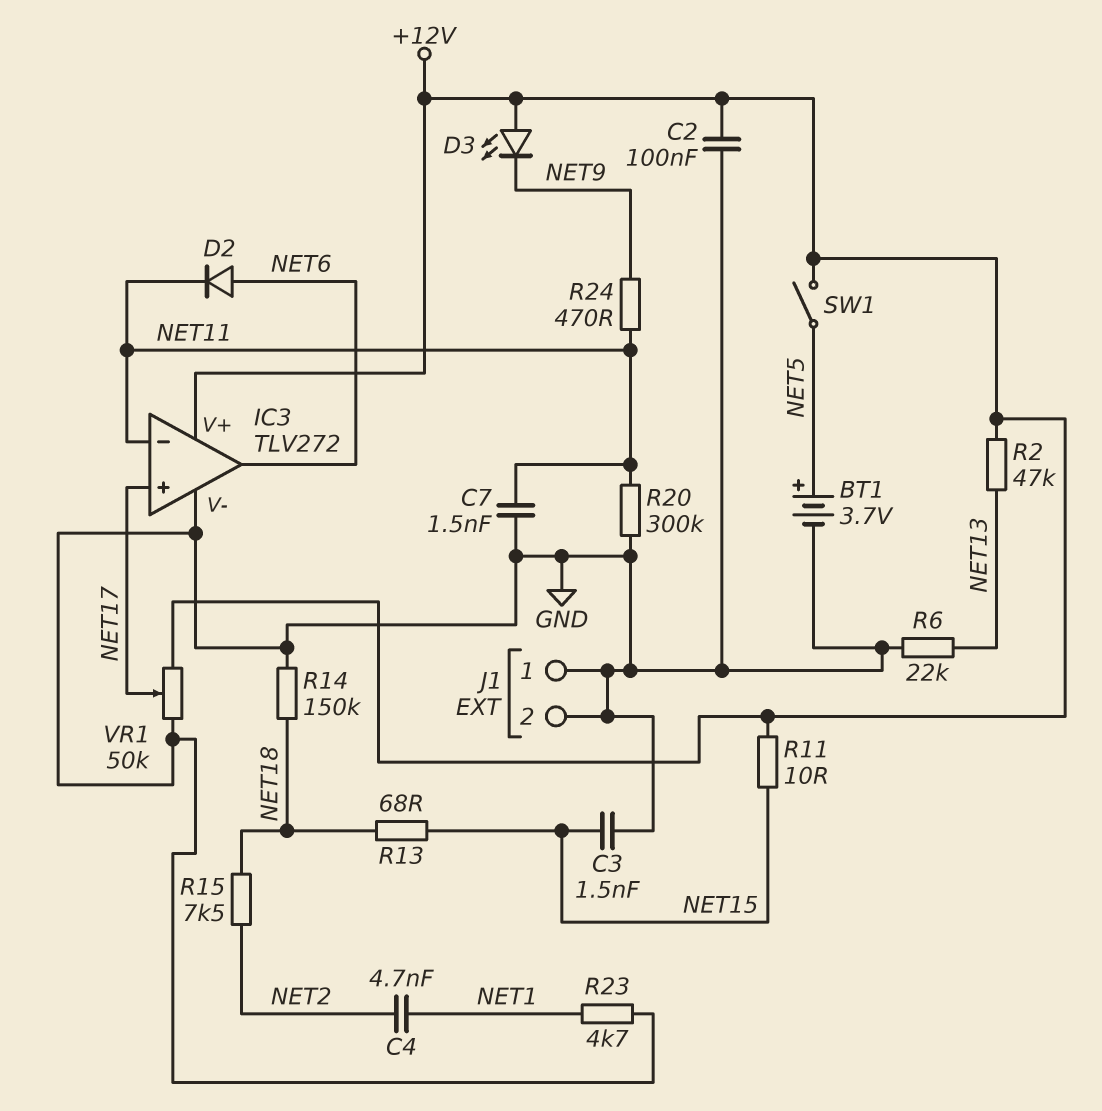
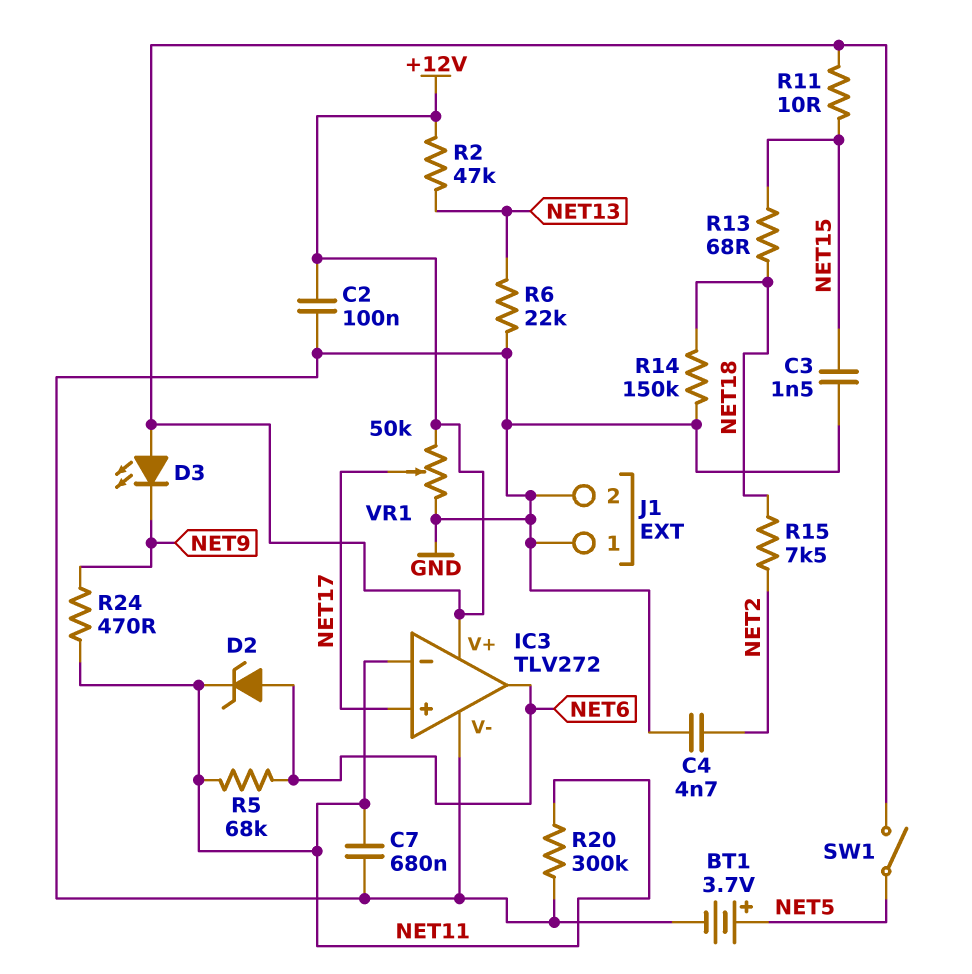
C4: 4.7nF (NET1, NET2) -> 4.7nF (GND, NET2)
C7: 1.5nF (GND, NET11) -> 680nF (GND, NET11)
D2: diode (A NET6, K NET11) -> zener (A NET6, K NET11)
R5: none -> 68k (NET6, NET11)
R23: 4.7k (GND, NET1) -> none

